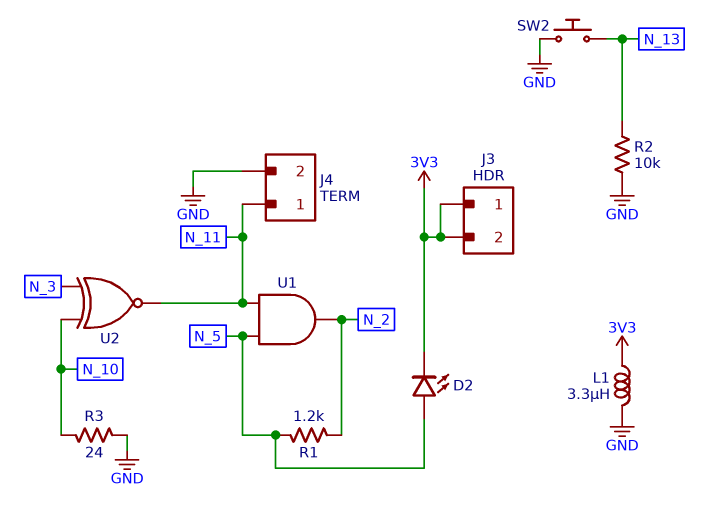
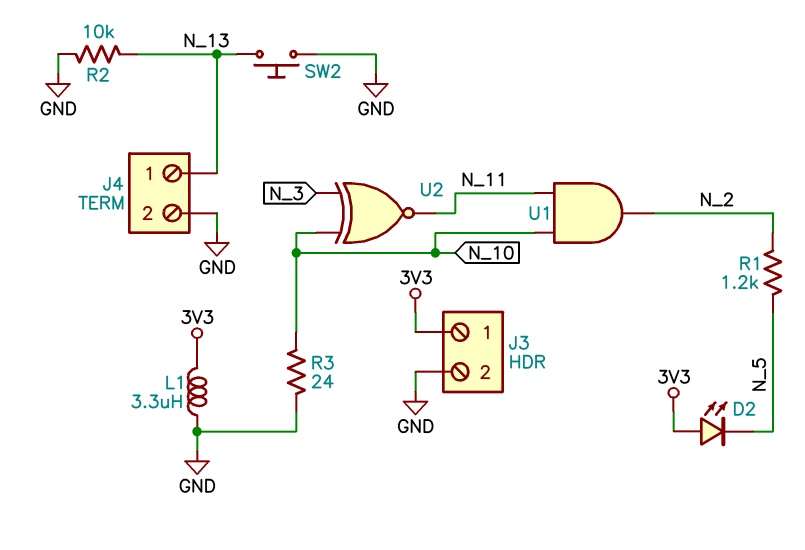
D2: LED (A N_5, K 3V3) -> LED (A 3V3, K N_5)
J3 pin 2: 3V3 -> GND
J4 pin 1: N_11 -> N_13
U1: AND (in N_5, in N_11, out N_2) -> AND (in N_10, in N_11, out N_2)

